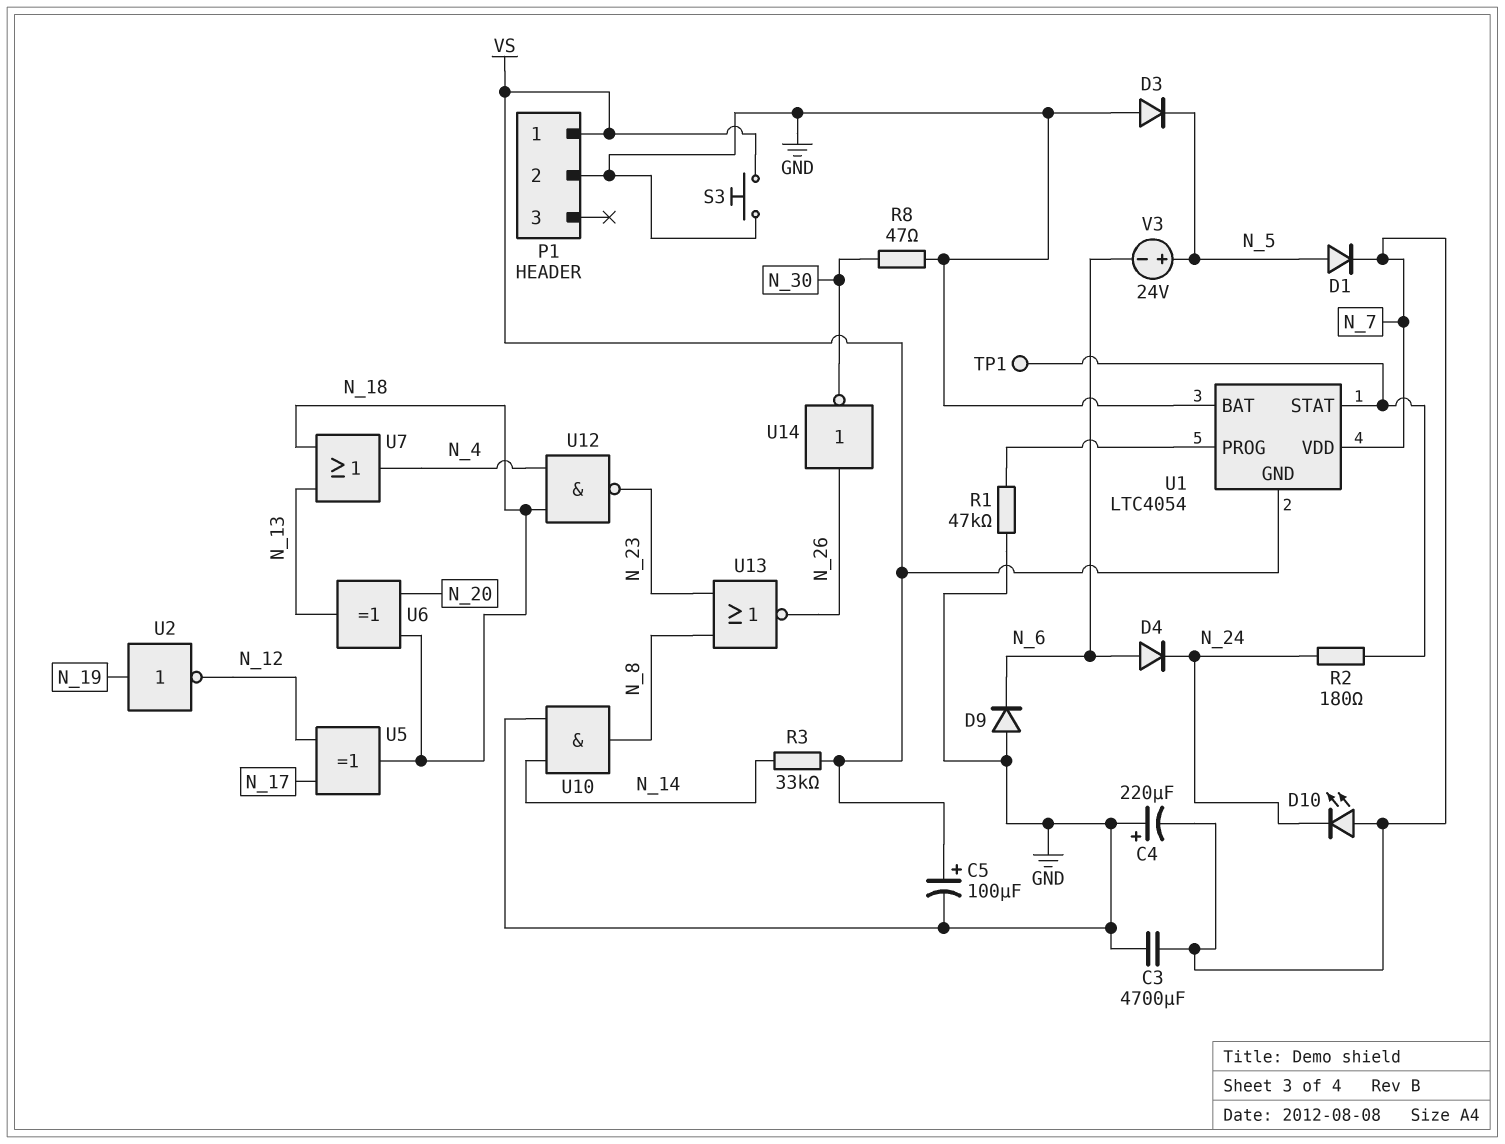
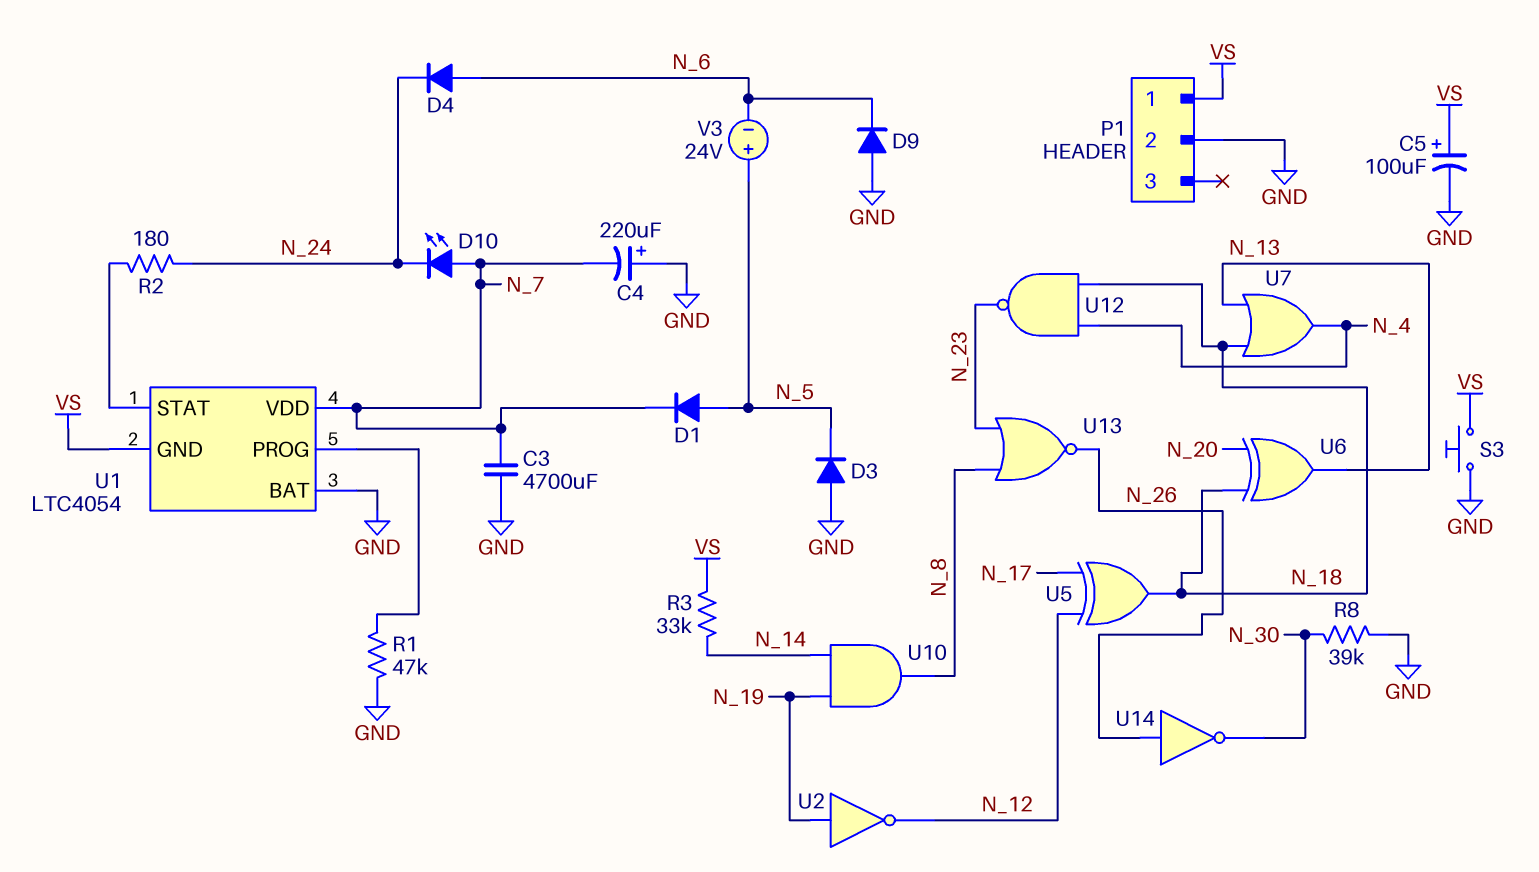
R8: 47 (GND, N_30) -> 39k (GND, N_30)
TP1: test point (U1/STAT) -> none
U10: AND (in GND, in N_14, out N_8) -> AND (in N_14, in N_19, out N_8)

